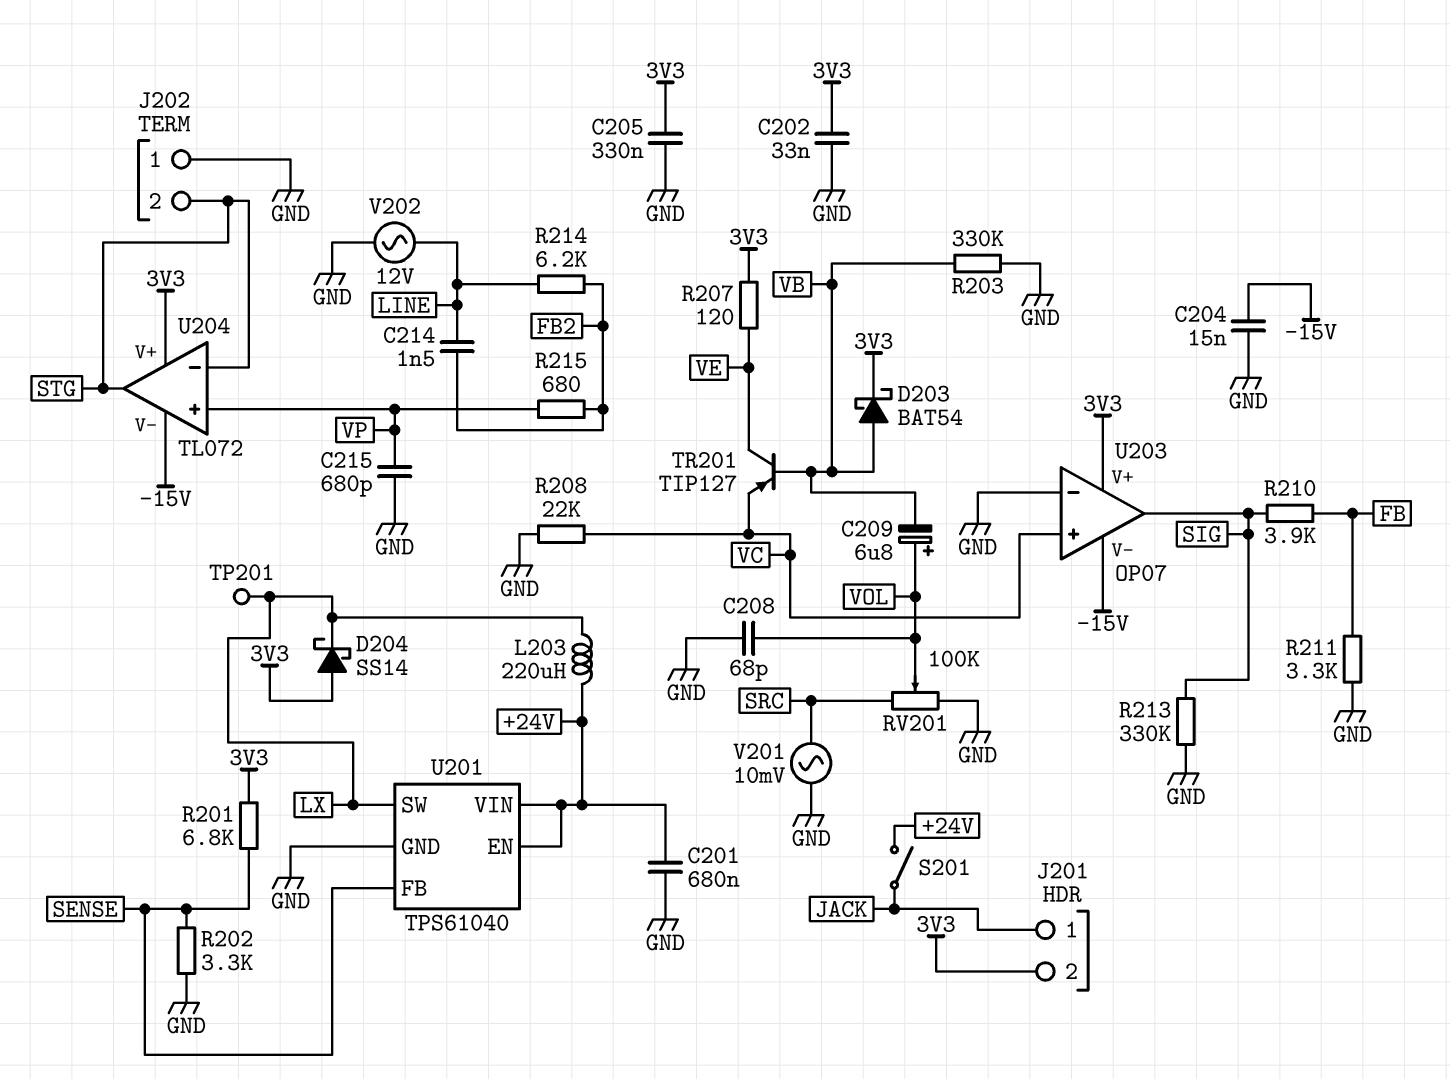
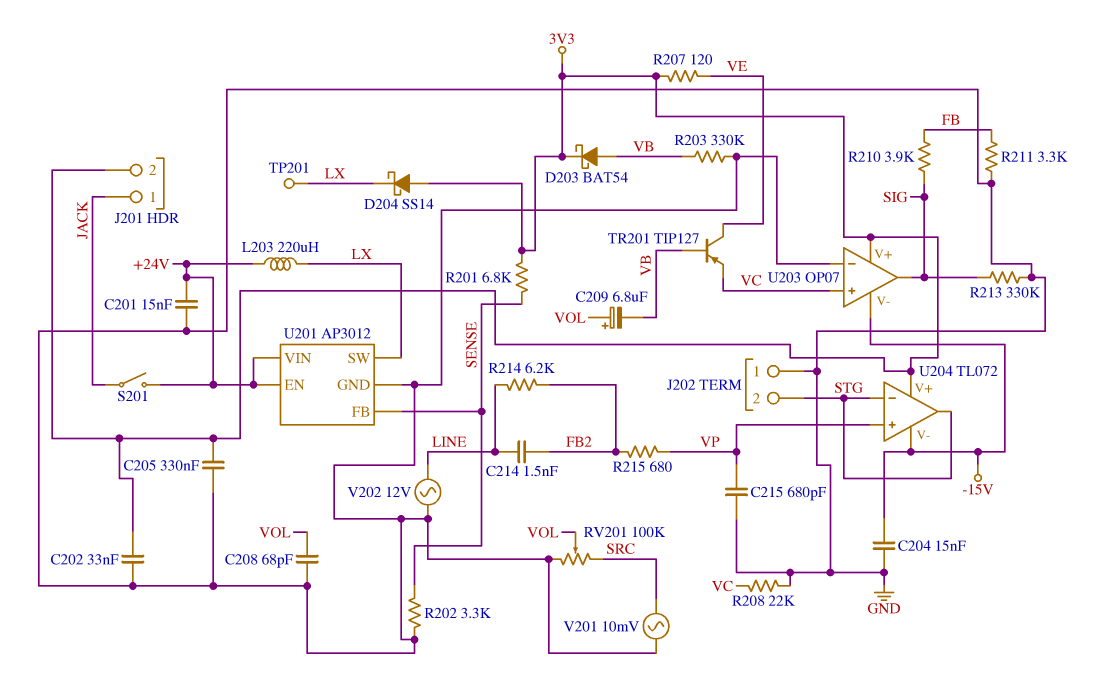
C201: 680nF (+24V, GND) -> 15nF (+24V, GND)
U201: TPS61040 -> AP3012

